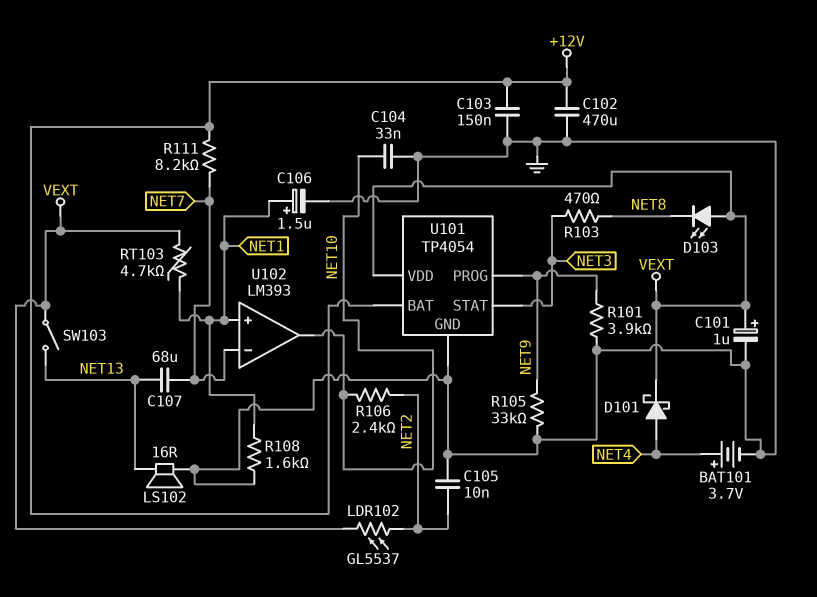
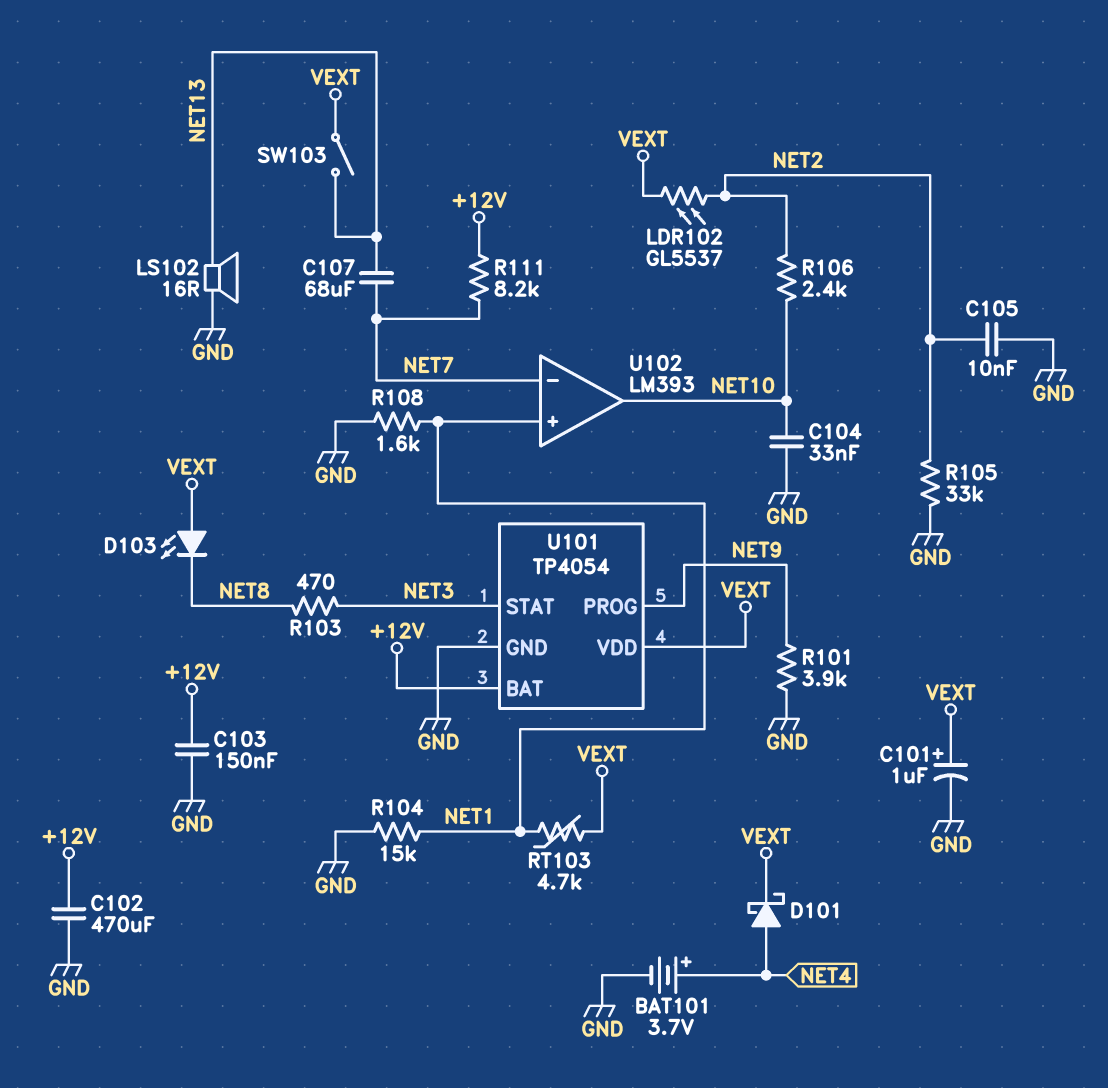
C106: 1.5uF (plus NET1, minus GND) -> none
R104: none -> 15k (GND, NET1)
R105: 33k (GND, NET9) -> 33k (GND, NET2)

